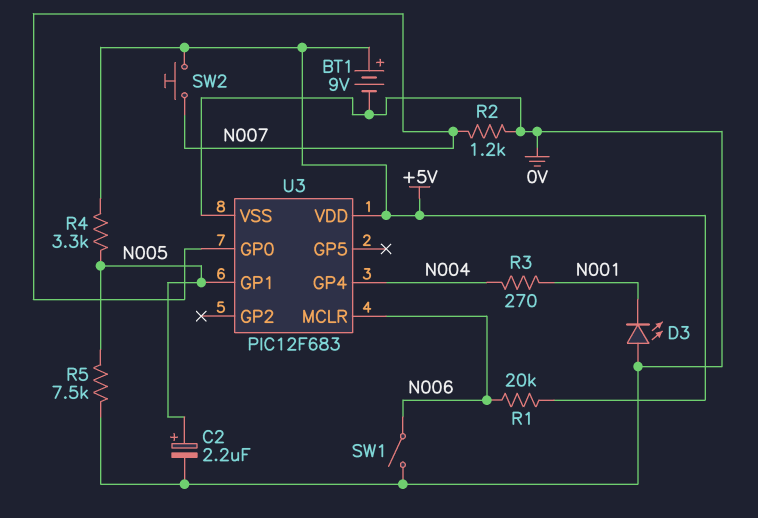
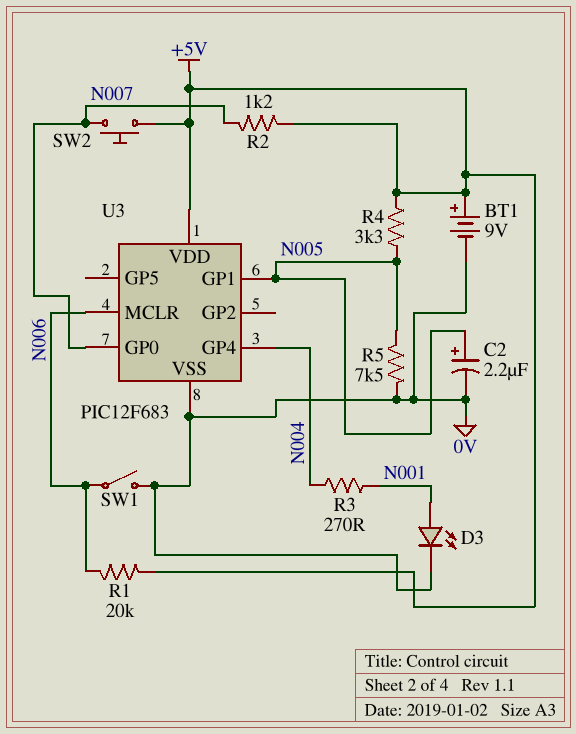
D3: LED (A 0V, K N001) -> LED (A N001, K 0V)
R2: 1.2k (0V, N007) -> 1.2k (+5V, N007)

